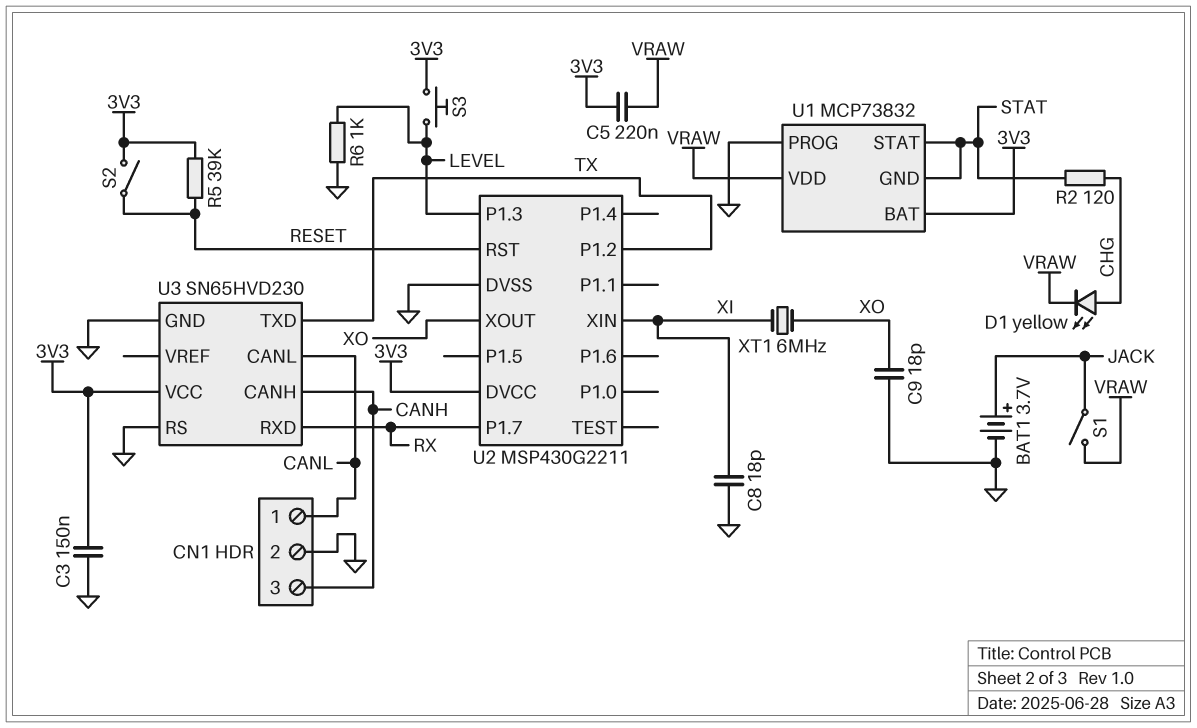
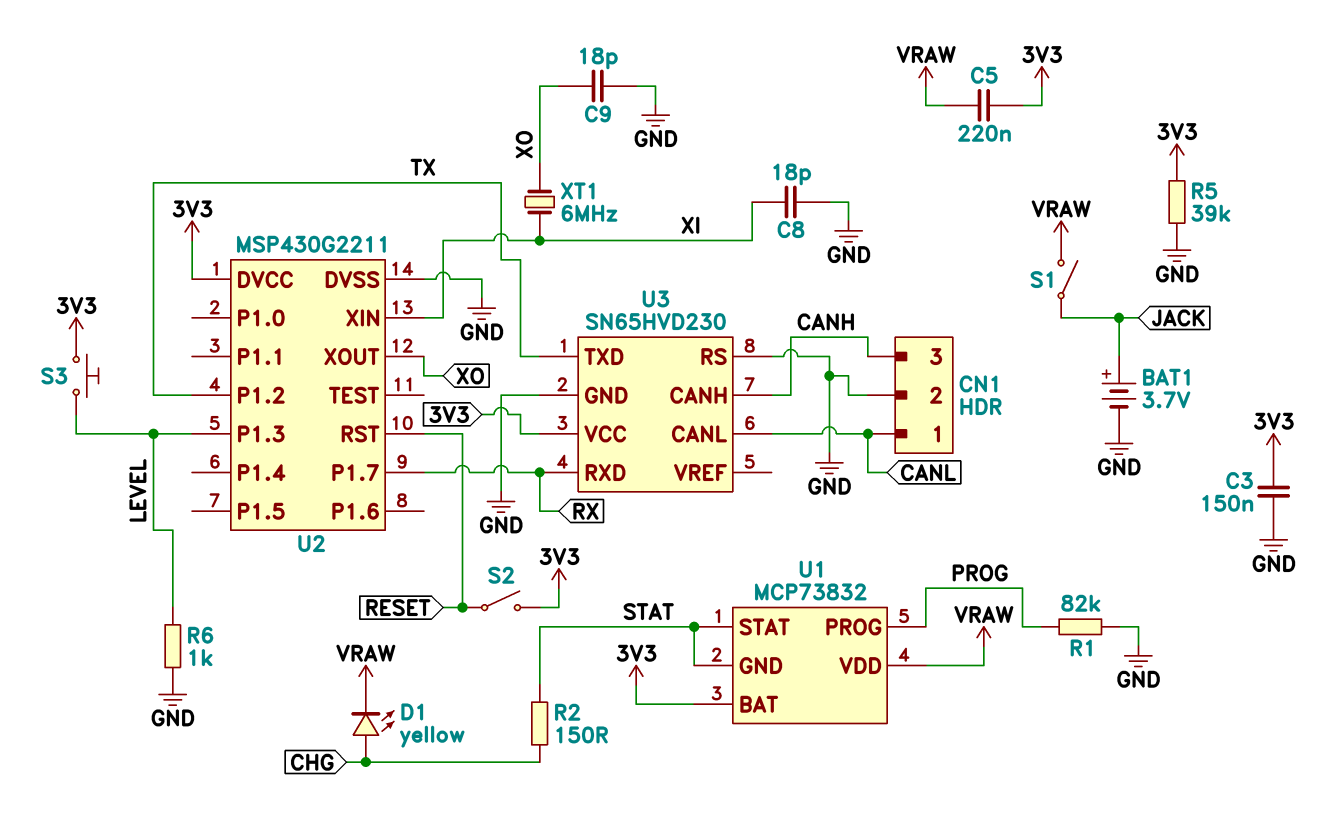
R1: none -> 82k (GND, PROG)
R2: 120 (CHG, STAT) -> 150 (CHG, STAT)
R5: 39k (3V3, RESET) -> 39k (3V3, GND)
U1 pin PROG: GND -> PROG

